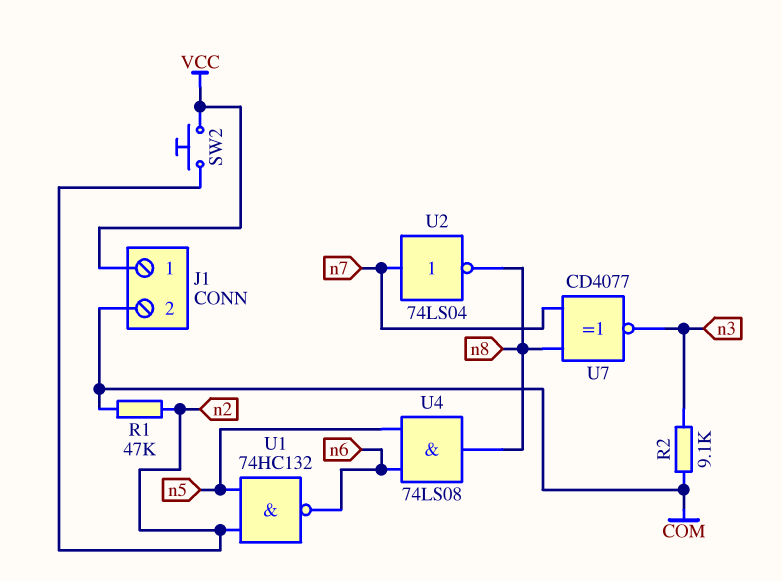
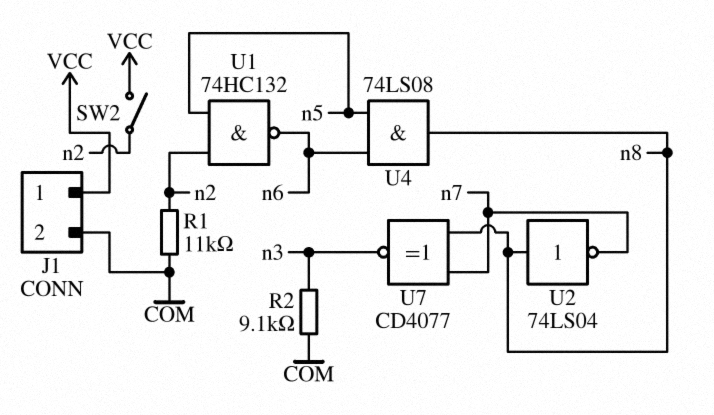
R1: 47k (COM, n2) -> 11k (COM, n2)
SW2: button (VCC, n2) -> switch (VCC, n2)
U2: NOT 74LS04 (in n7, out n8) -> NOT 74LS04 (in n8, out n7)

